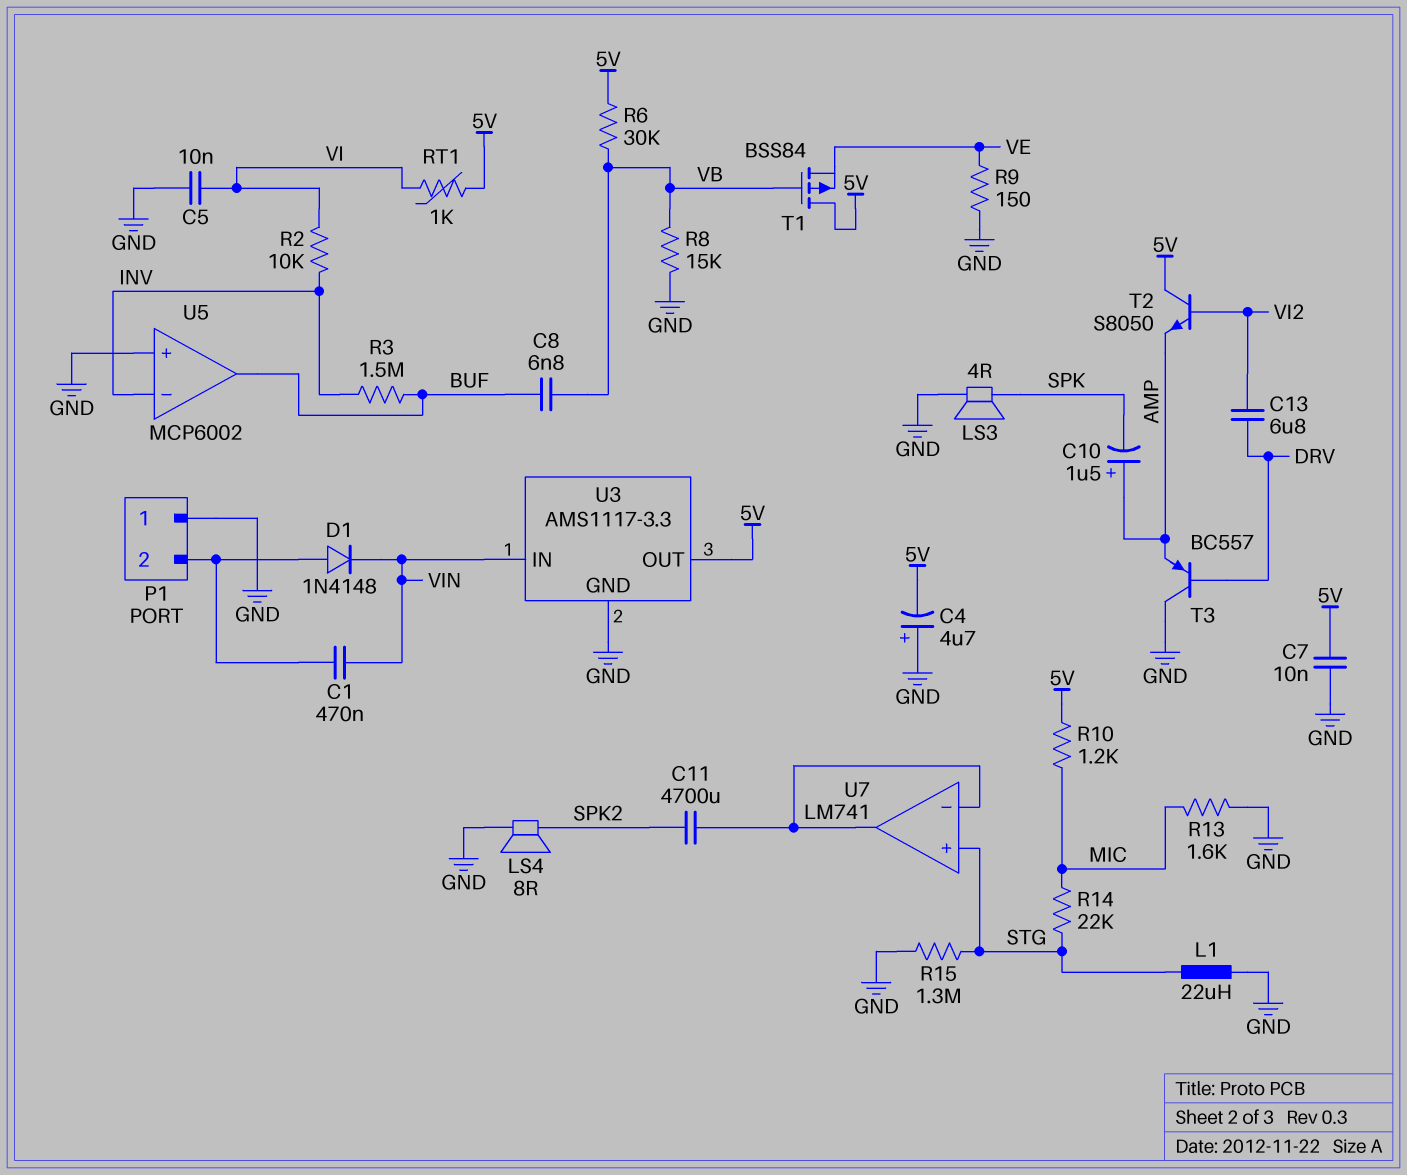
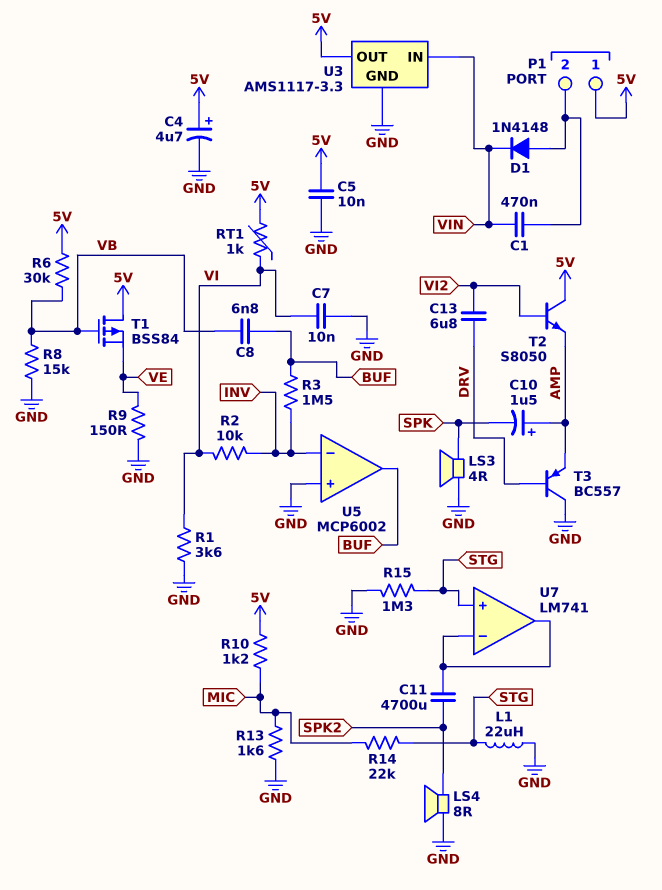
C4: 4.7uF (plus GND, minus 5V) -> 4.7uF (plus 5V, minus GND)
C5: 10nF (GND, VI) -> 10nF (5V, GND)
C7: 10nF (5V, GND) -> 10nF (GND, VI)
P1 pin 1: GND -> 5V
R1: none -> 3.6k (GND, VI)

